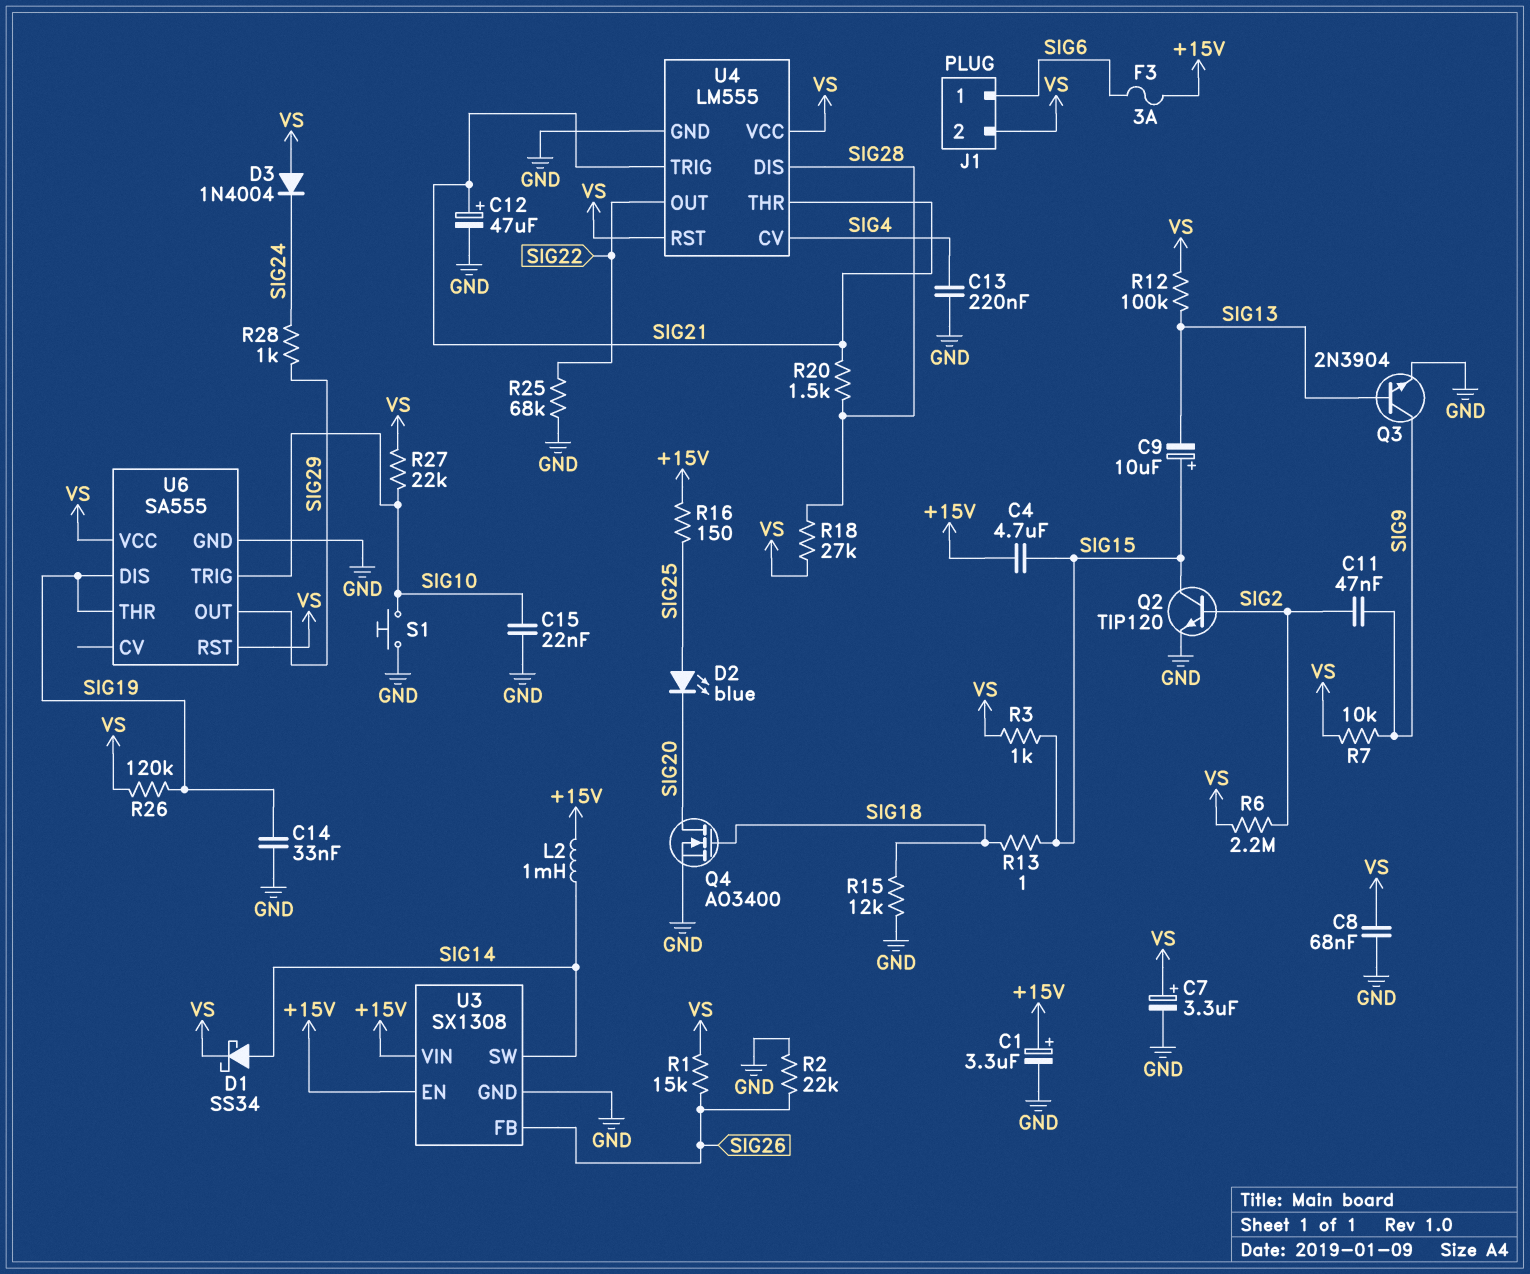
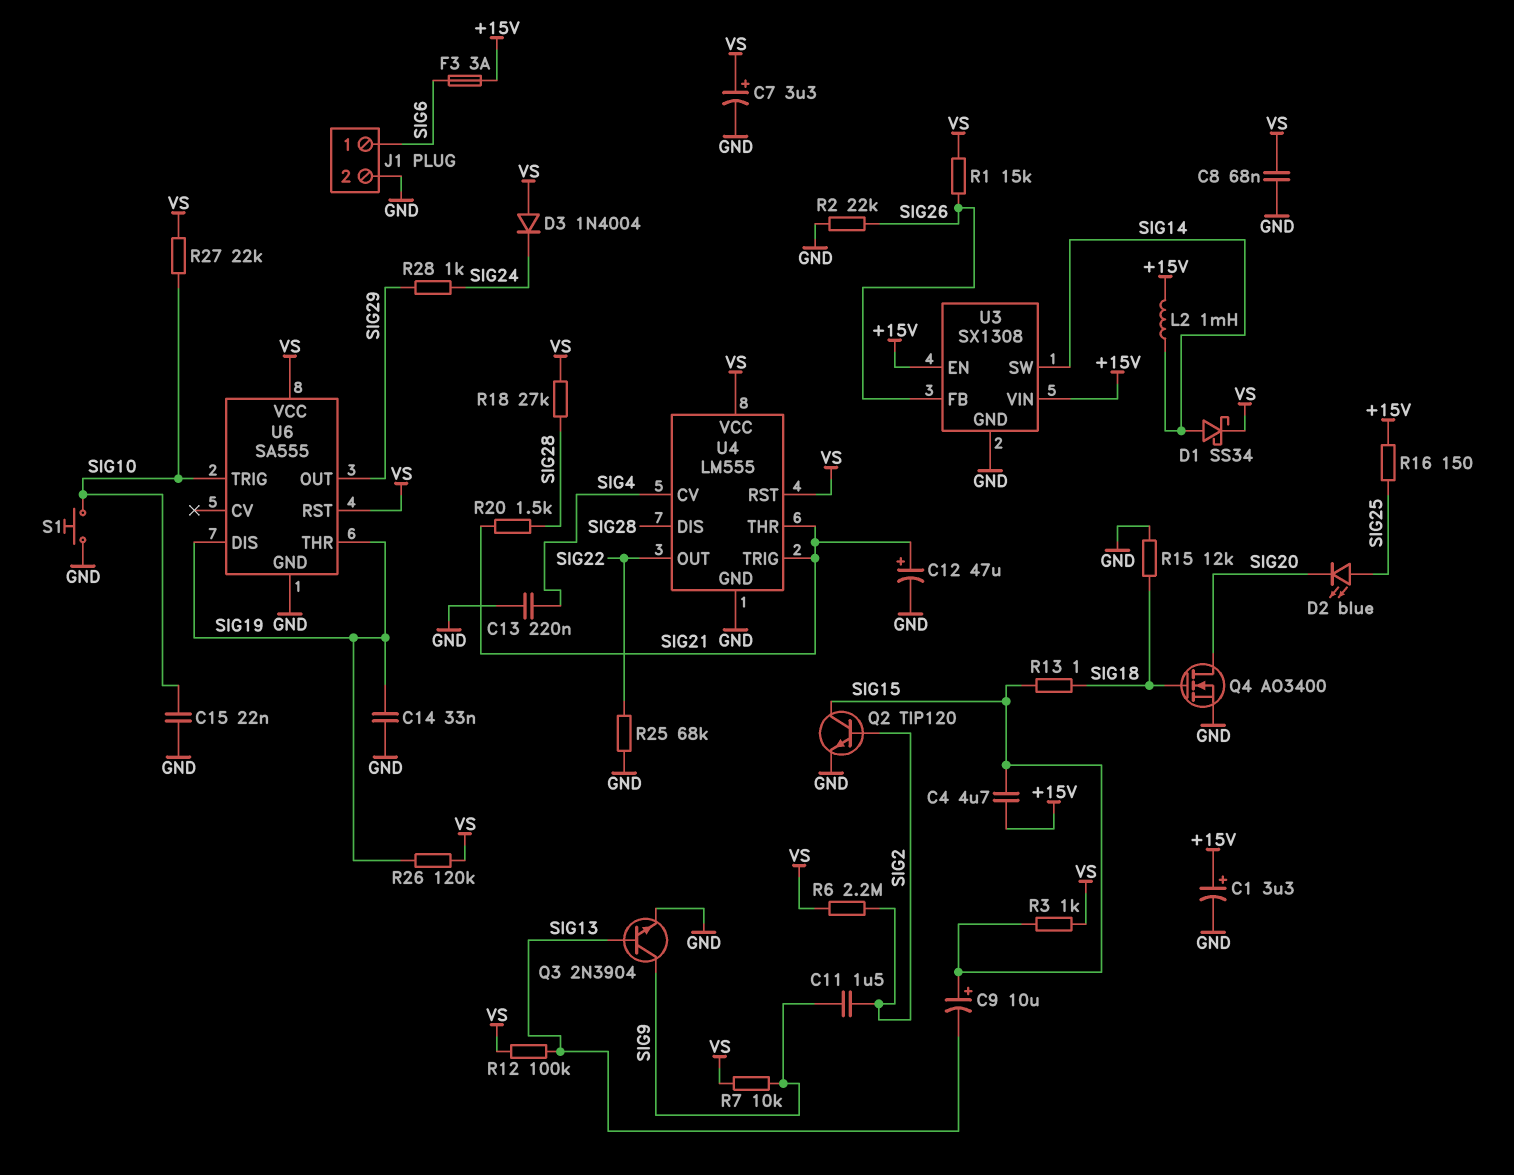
C11: 47nF (SIG2, SIG9) -> 1.5uF (SIG2, SIG9)
J1 pin 2: VS -> GND

